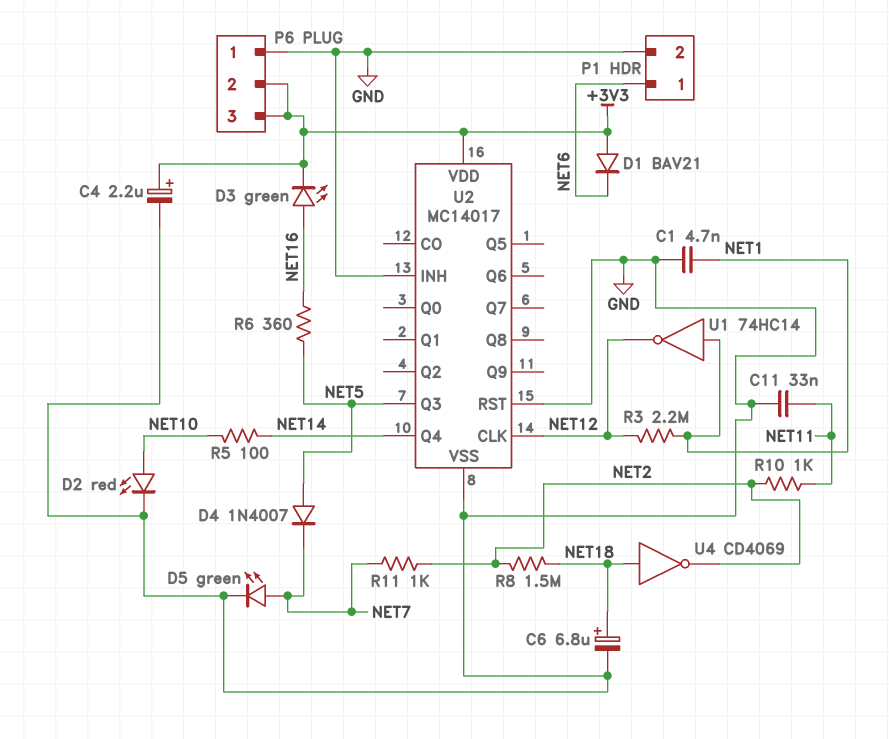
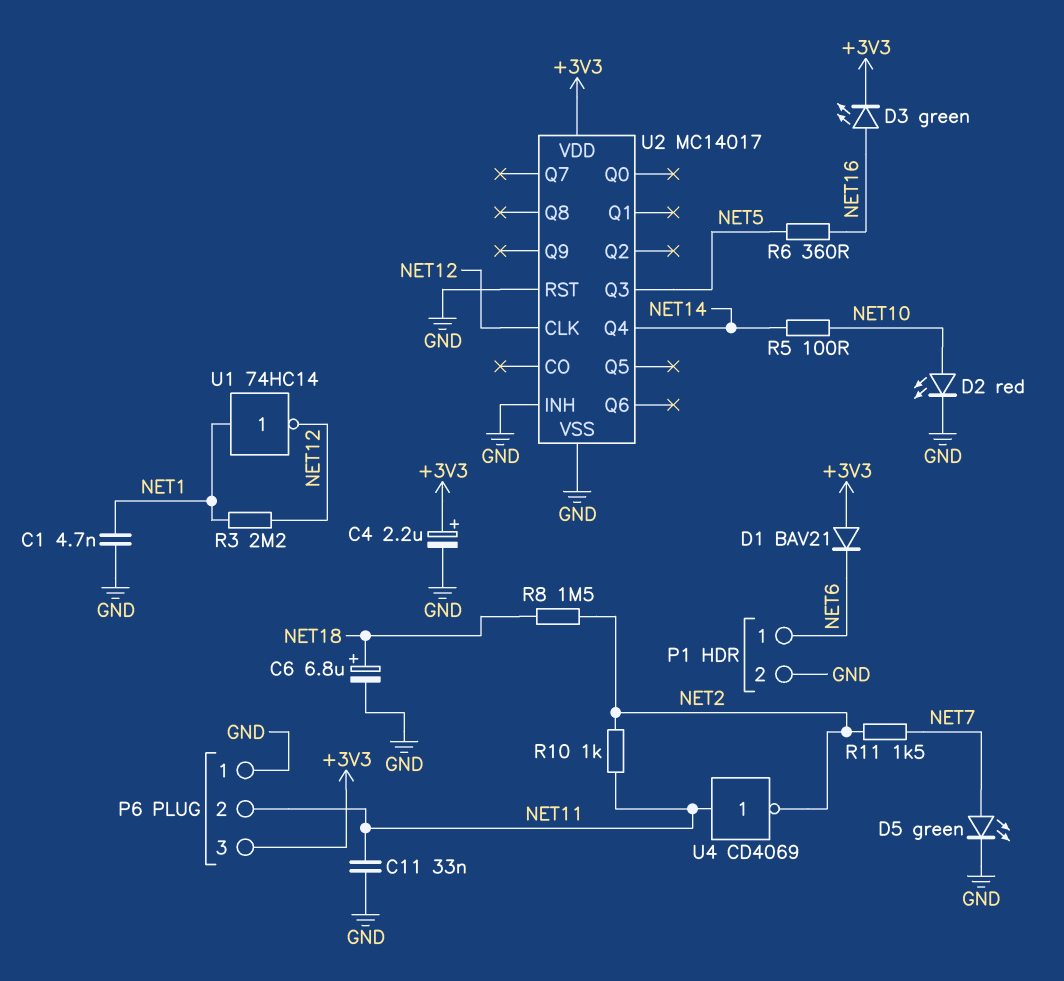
D4: diode 1N4007 (A NET5, K NET7) -> none
P6 pin 2: +3V3 -> NET11
R11: 1k (NET2, NET7) -> 1.5k (NET2, NET7)
U4: NOT CD4069 (in NET18, out NET2) -> NOT CD4069 (in NET11, out NET2)

